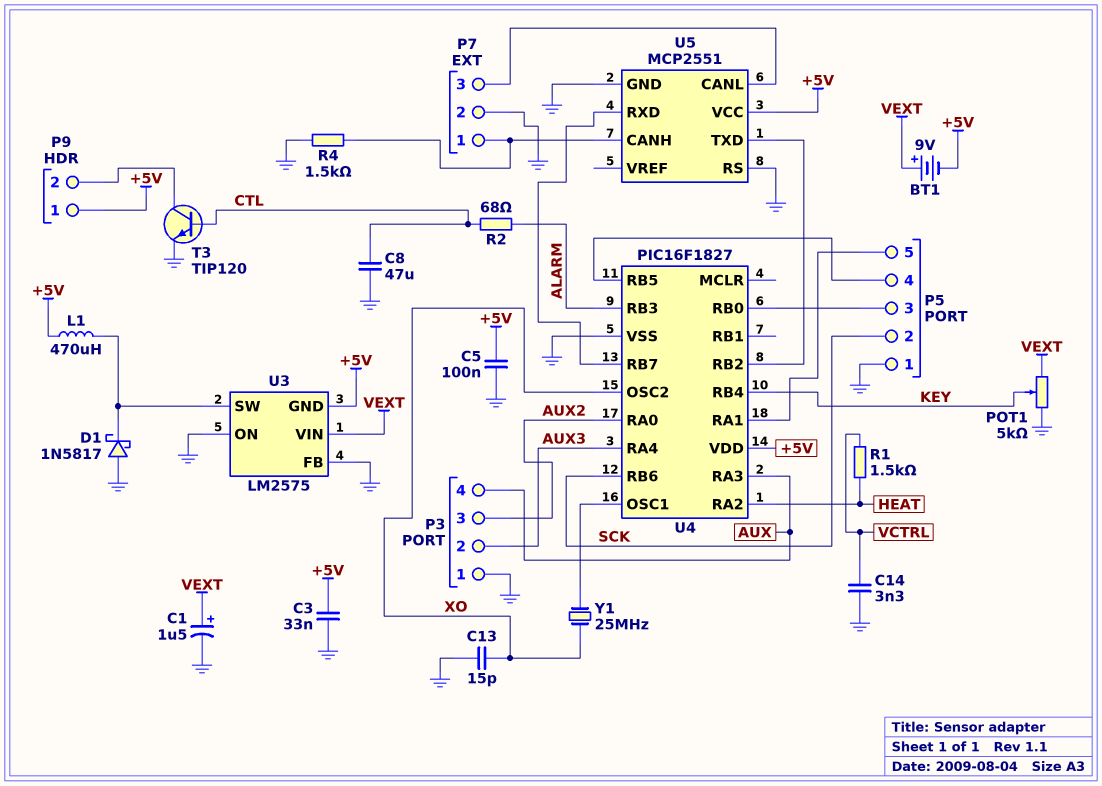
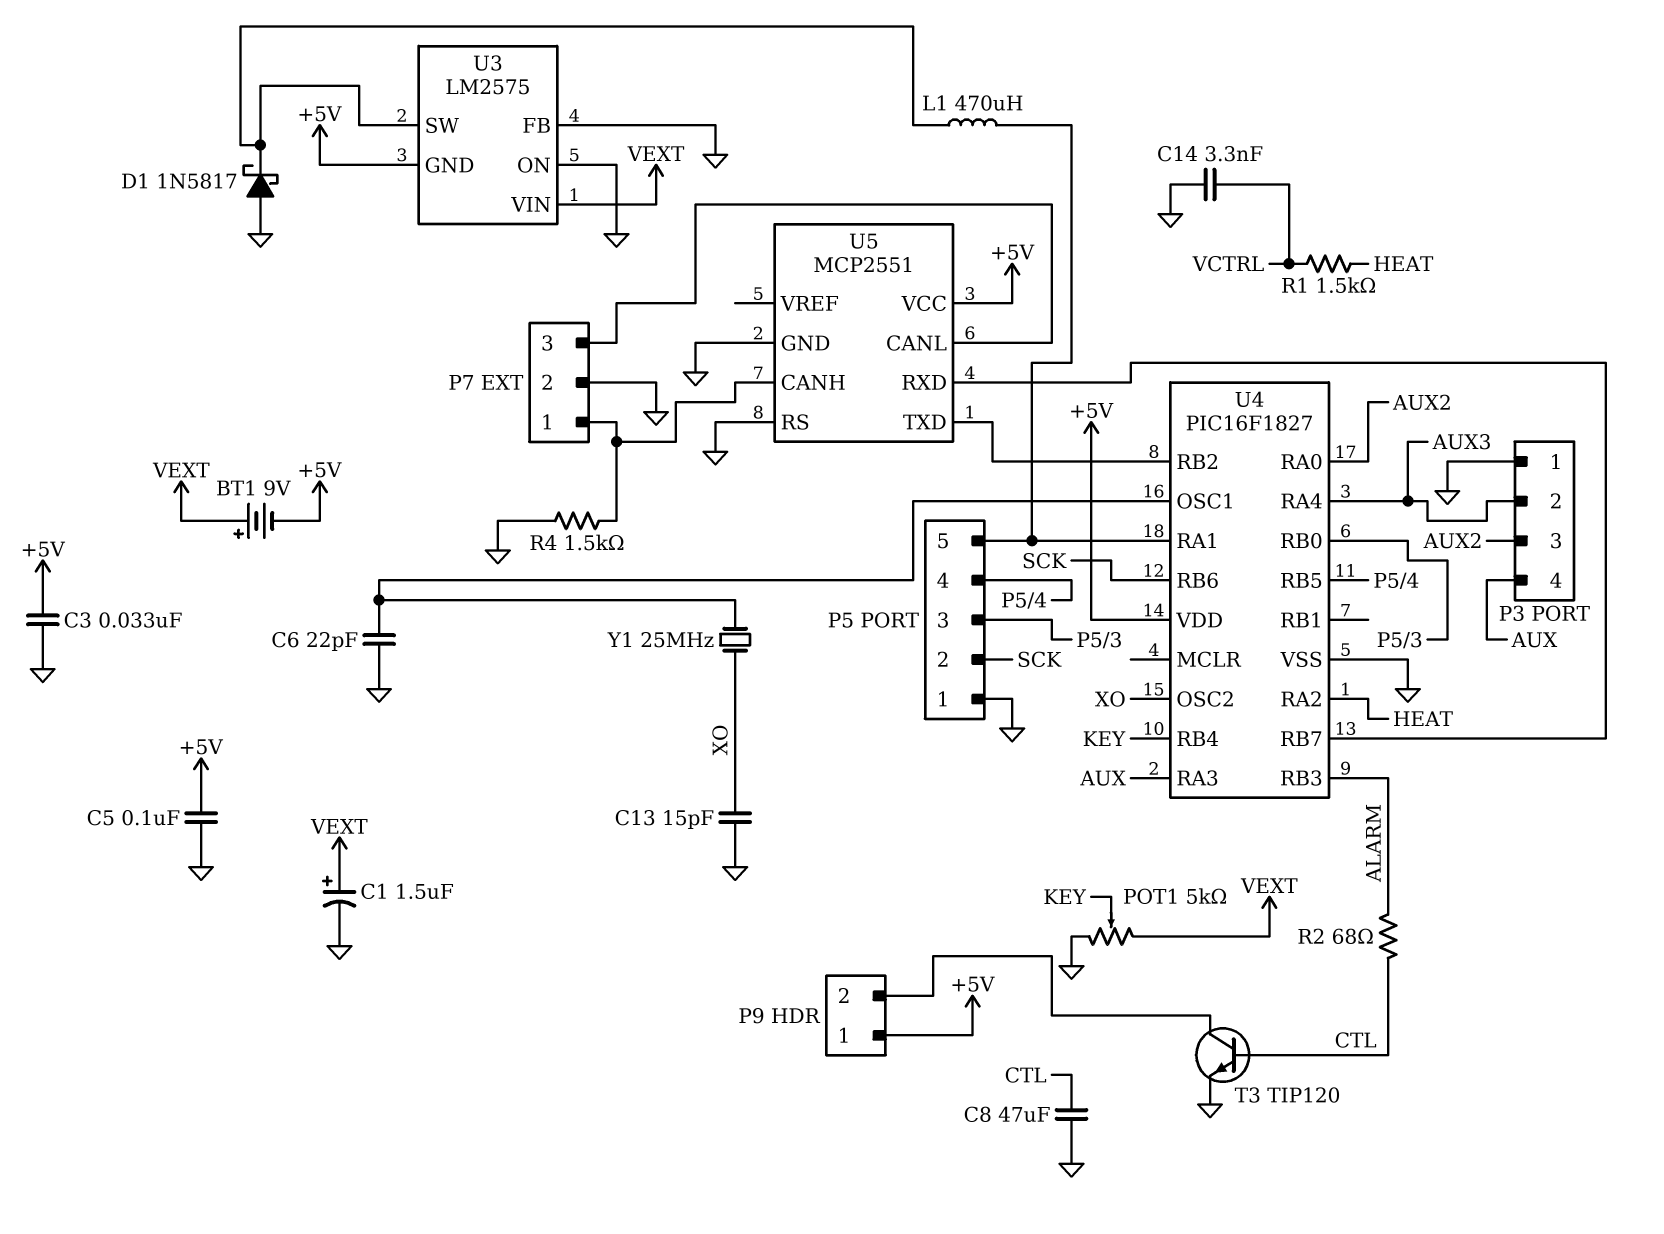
C6: none -> 22pF (GND, U4/OSC1)
L1: 470uH (+5V, U3/SW) -> 470uH (P5/5, U3/SW)

